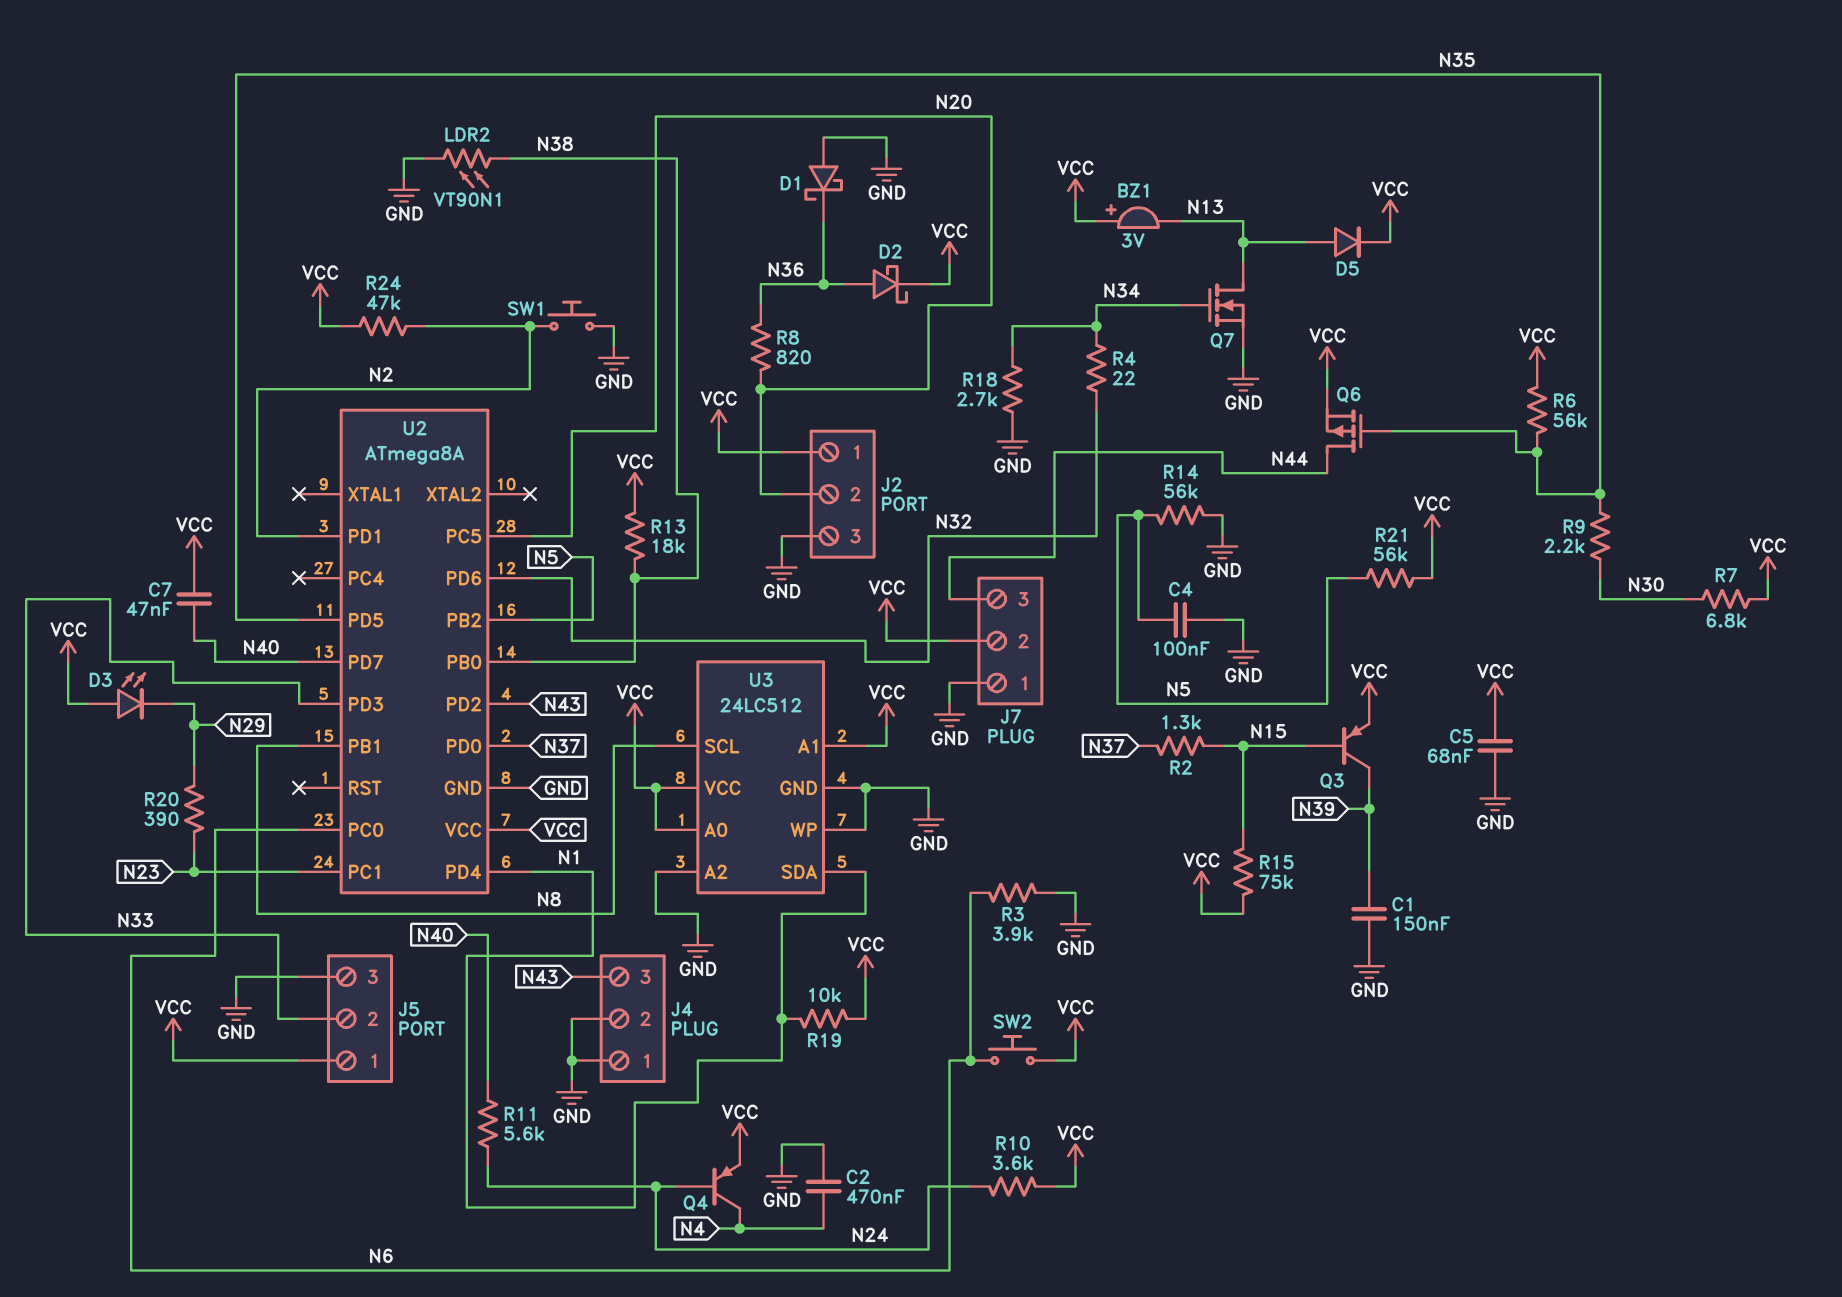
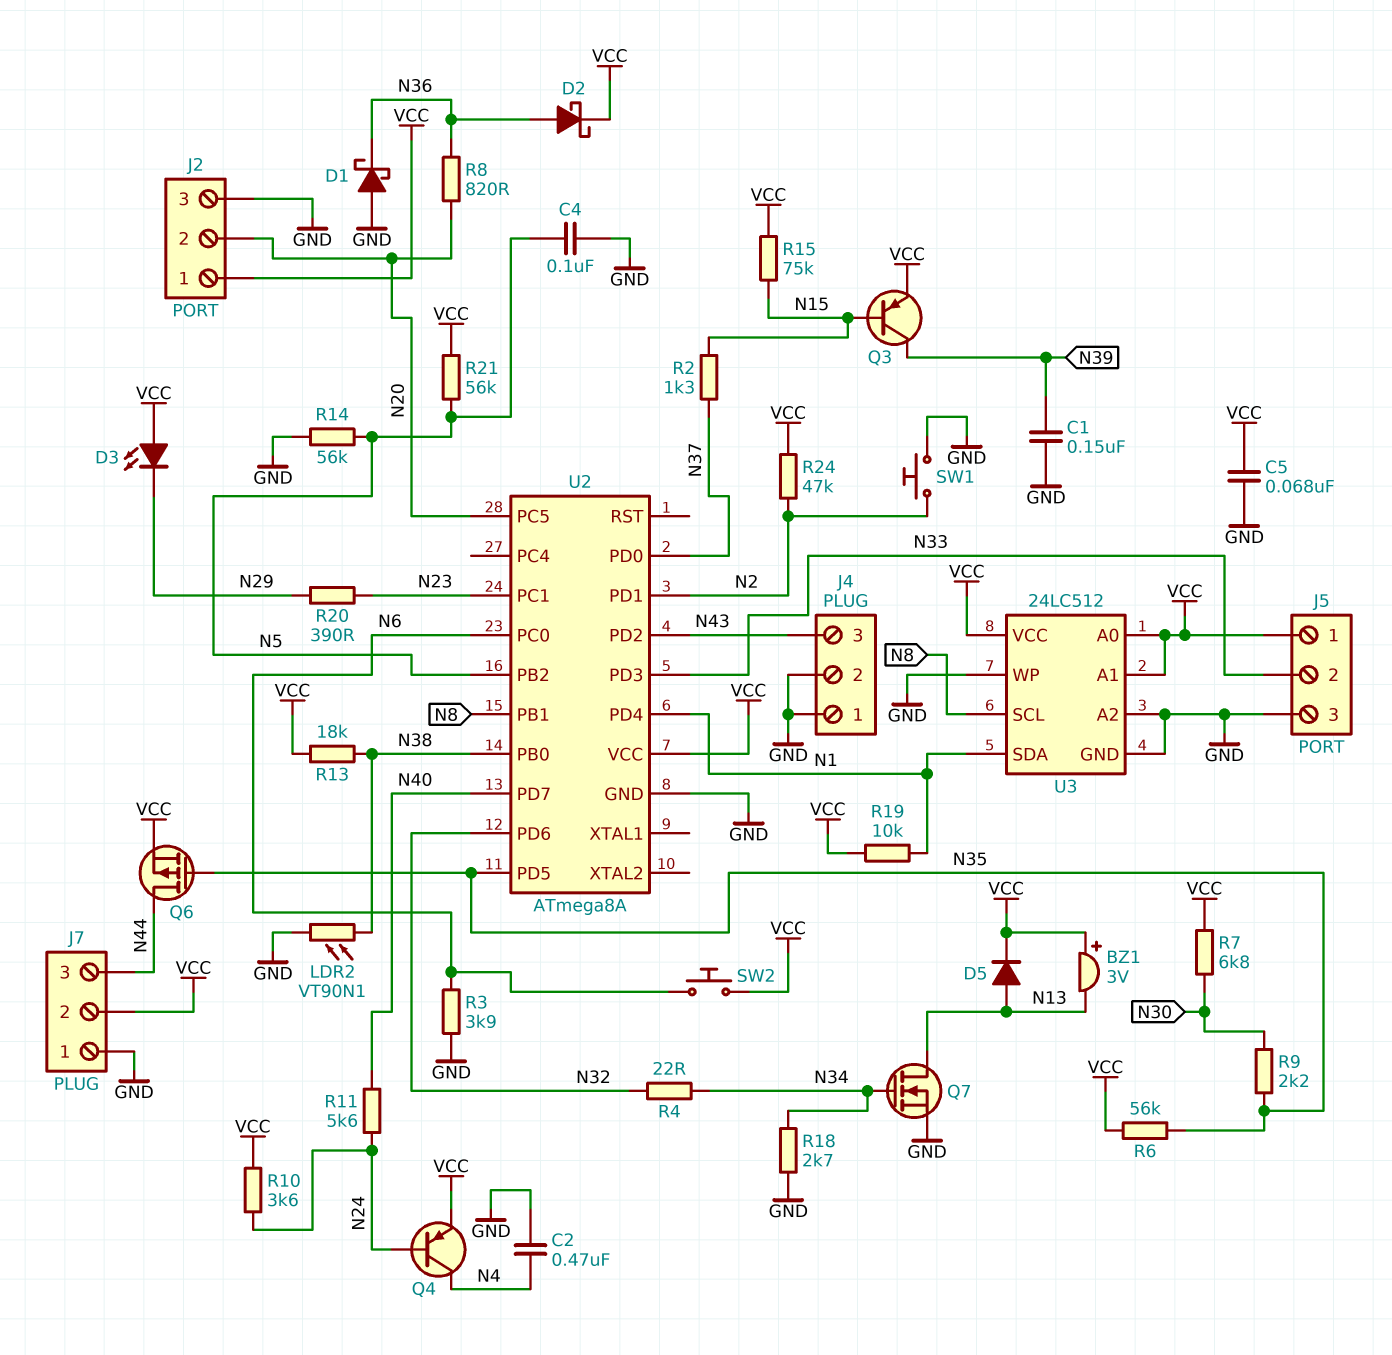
C7: 47nF (N40, VCC) -> none

